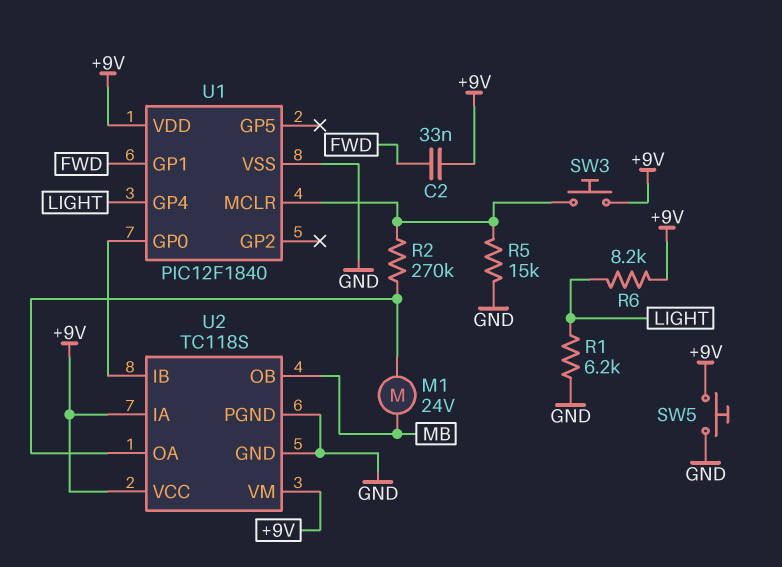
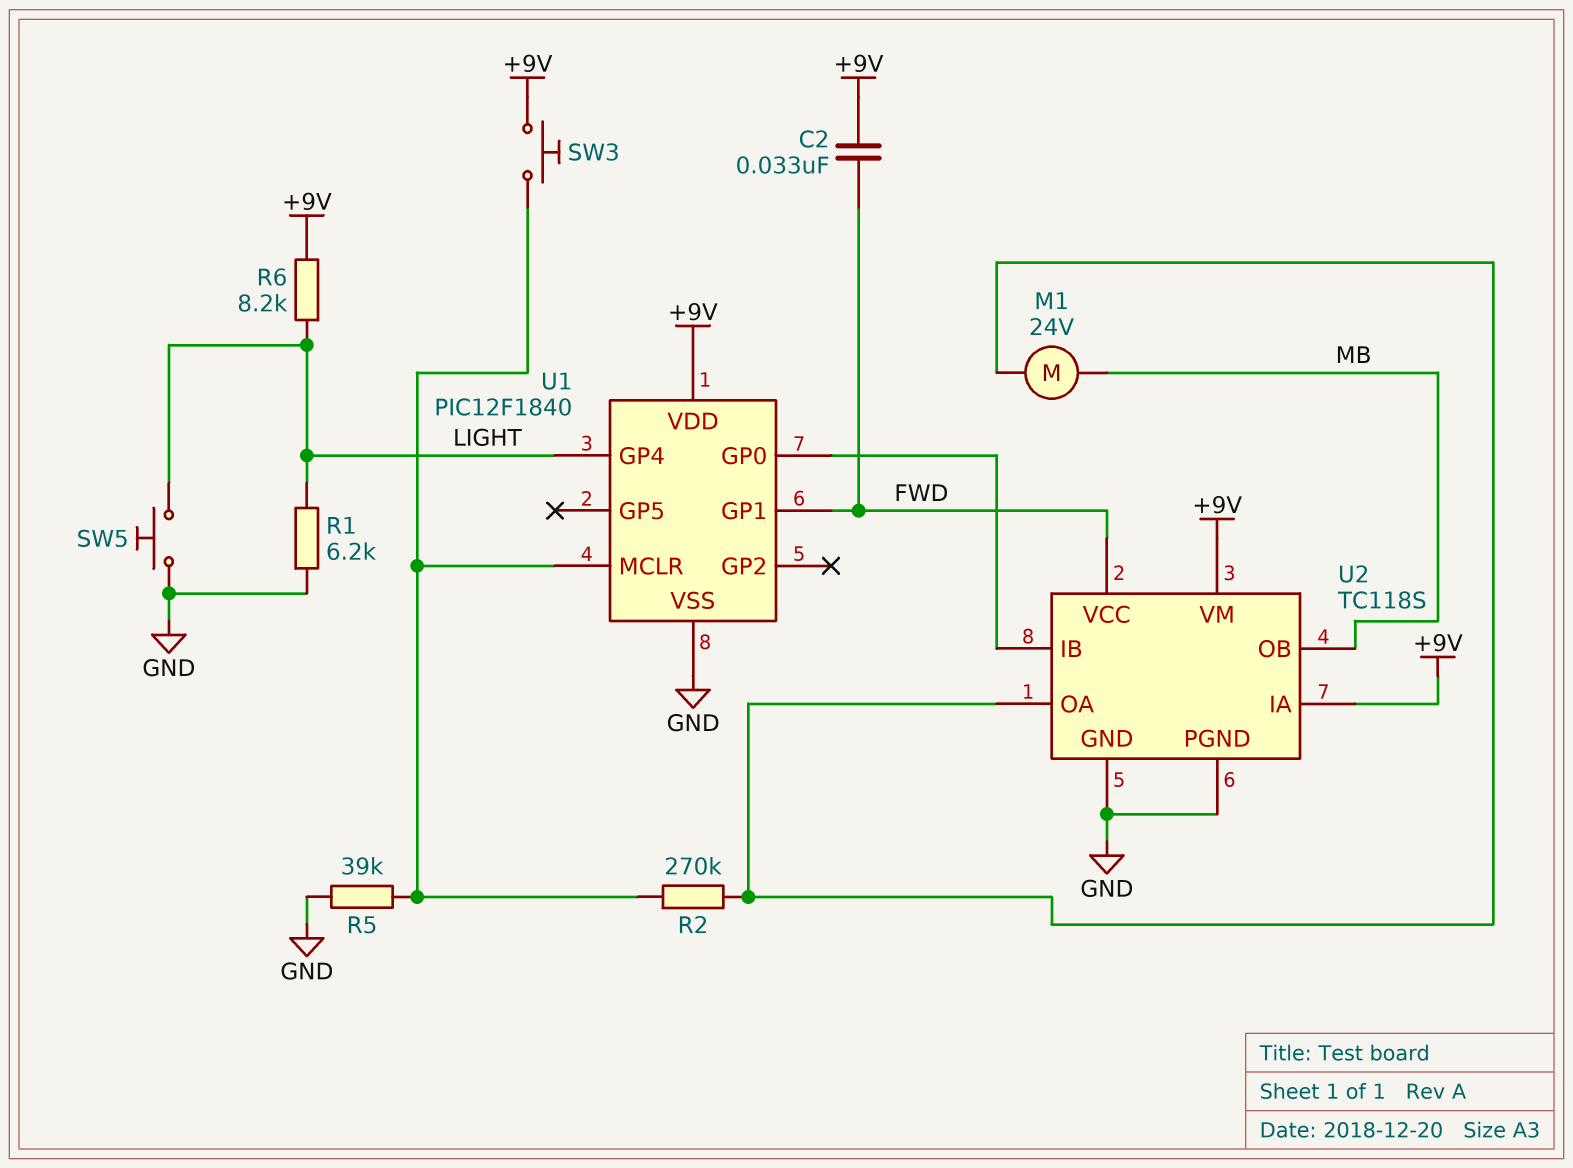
R5: 15k (GND, U1/MCLR) -> 39k (GND, U1/MCLR)
SW5: button (+9V, GND) -> button (GND, LIGHT)
U2 pin VCC: +9V -> FWD

